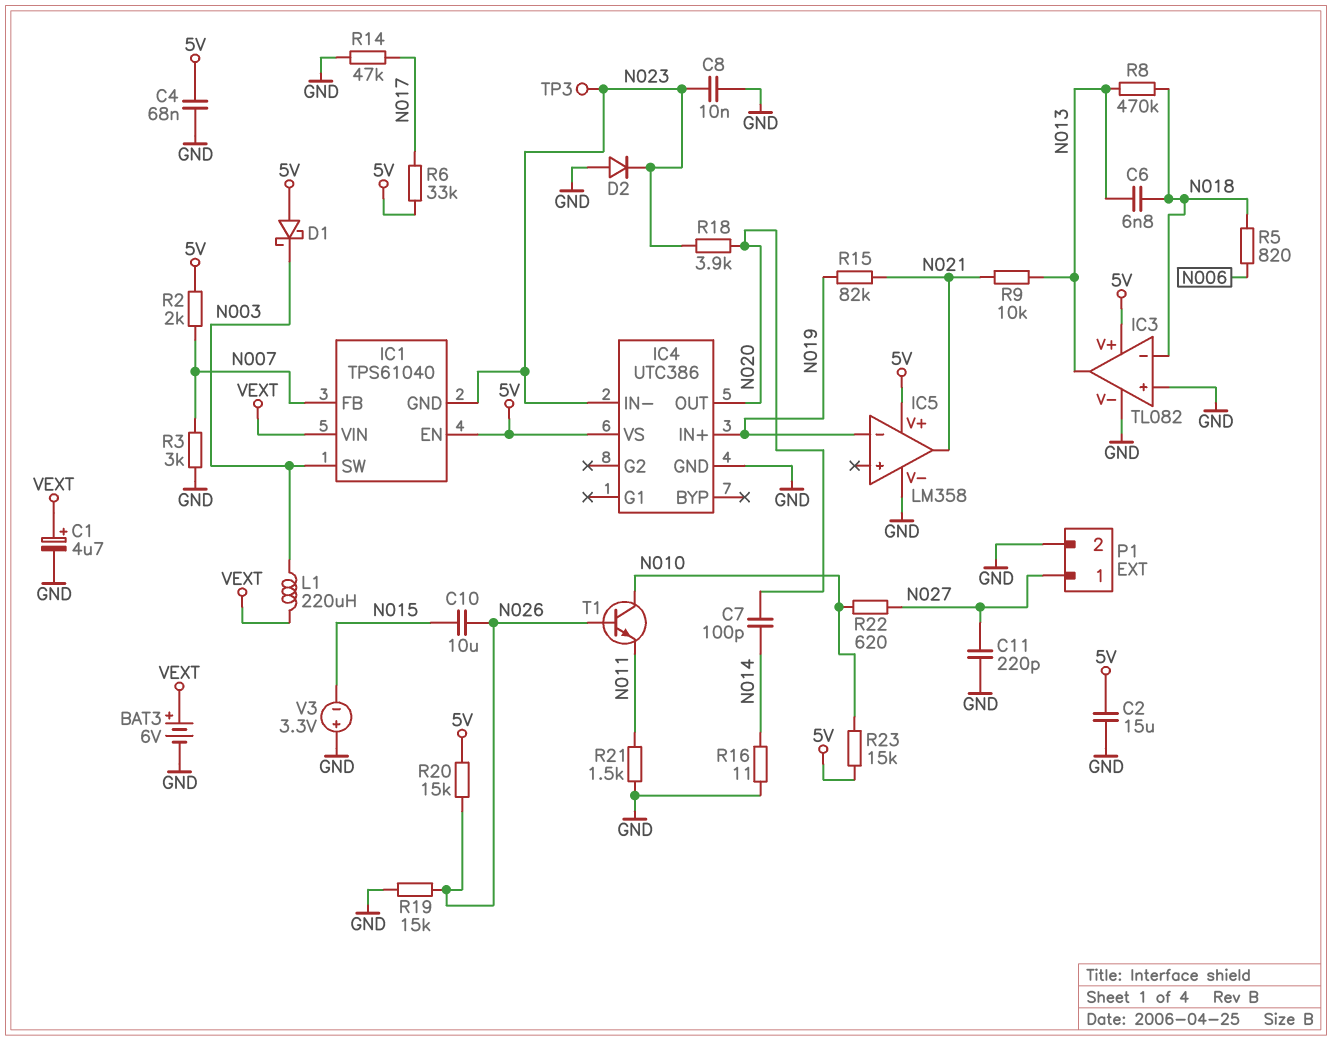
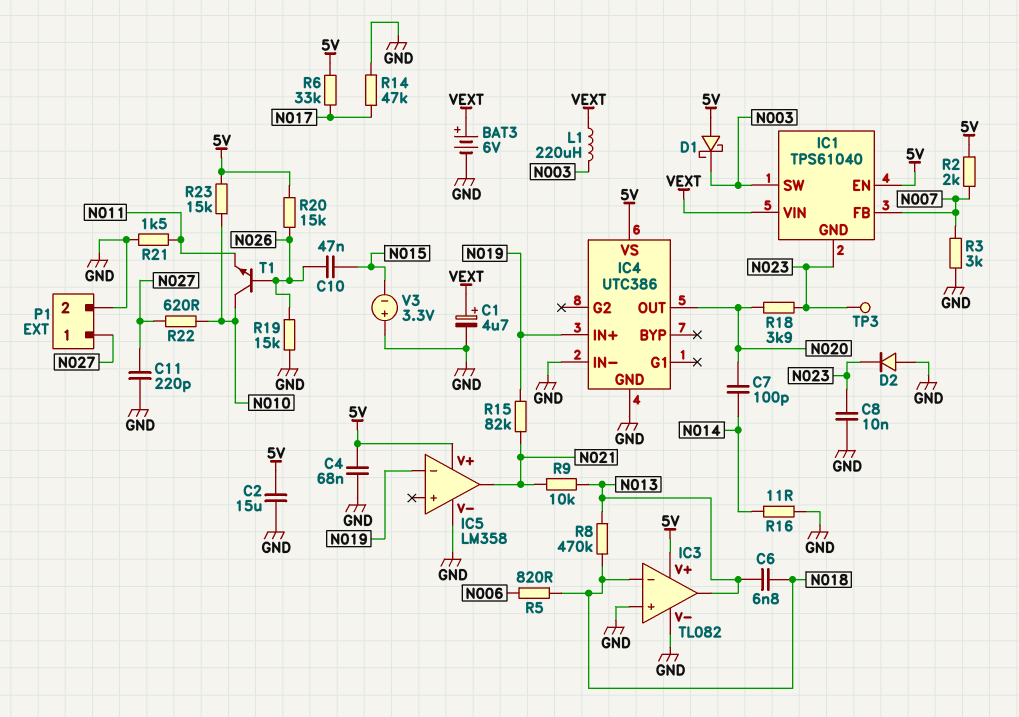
C10: 10uF (N015, N026) -> 47nF (N015, N026)
IC4 pin IN-: N023 -> GND

